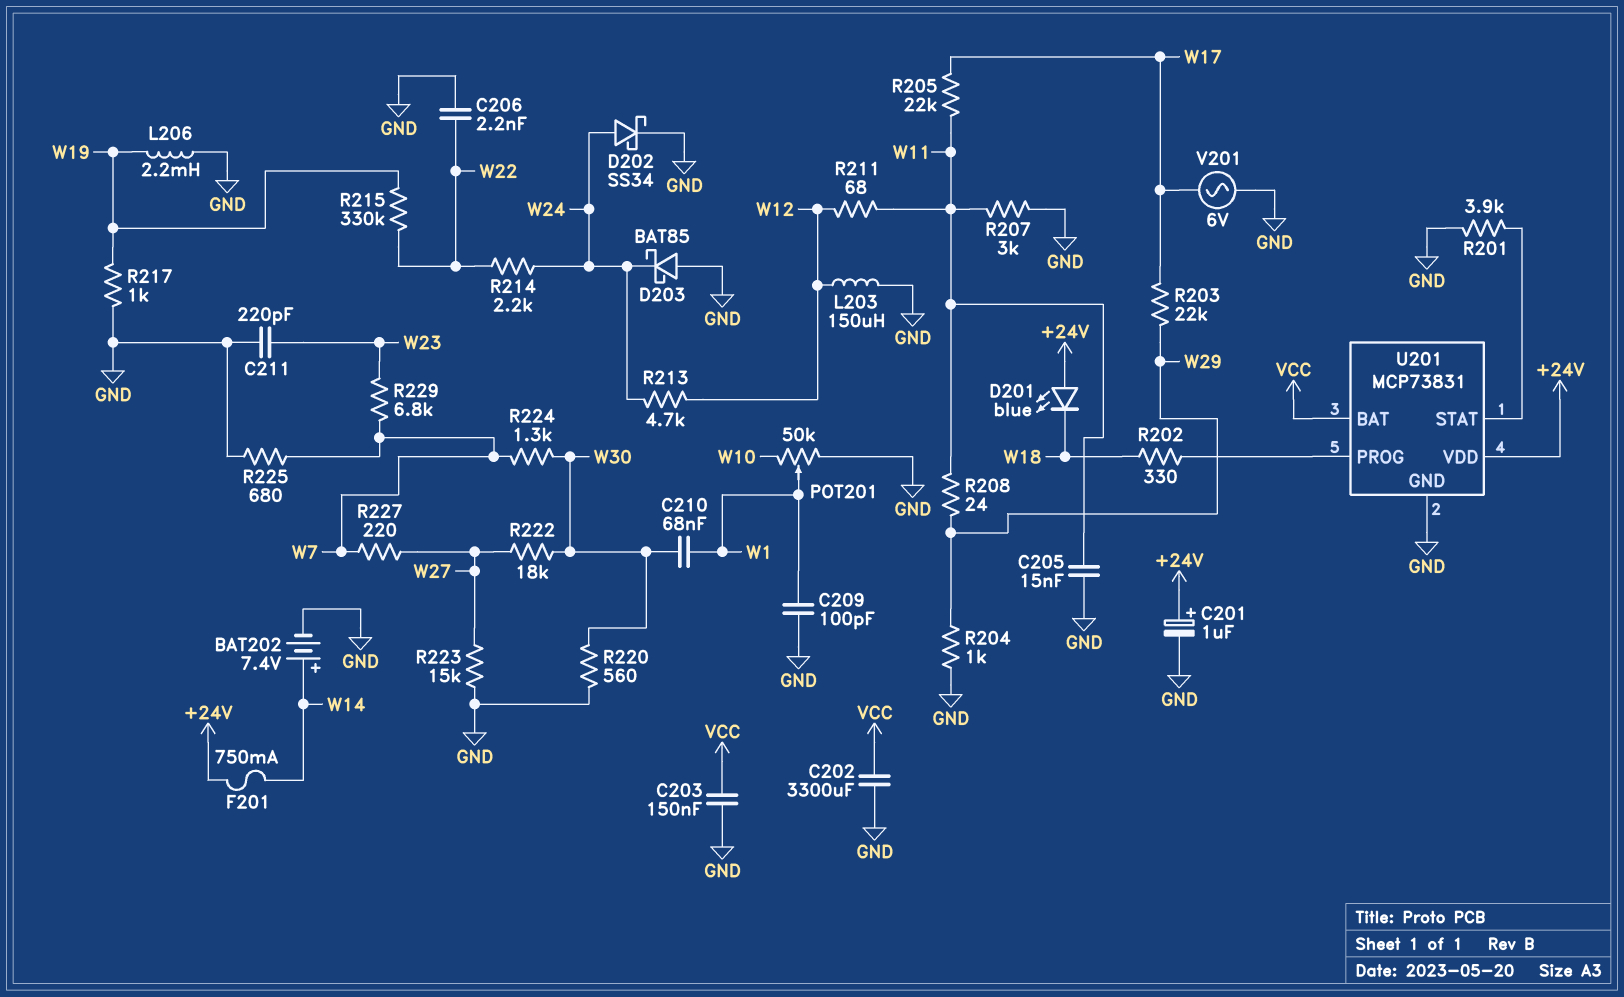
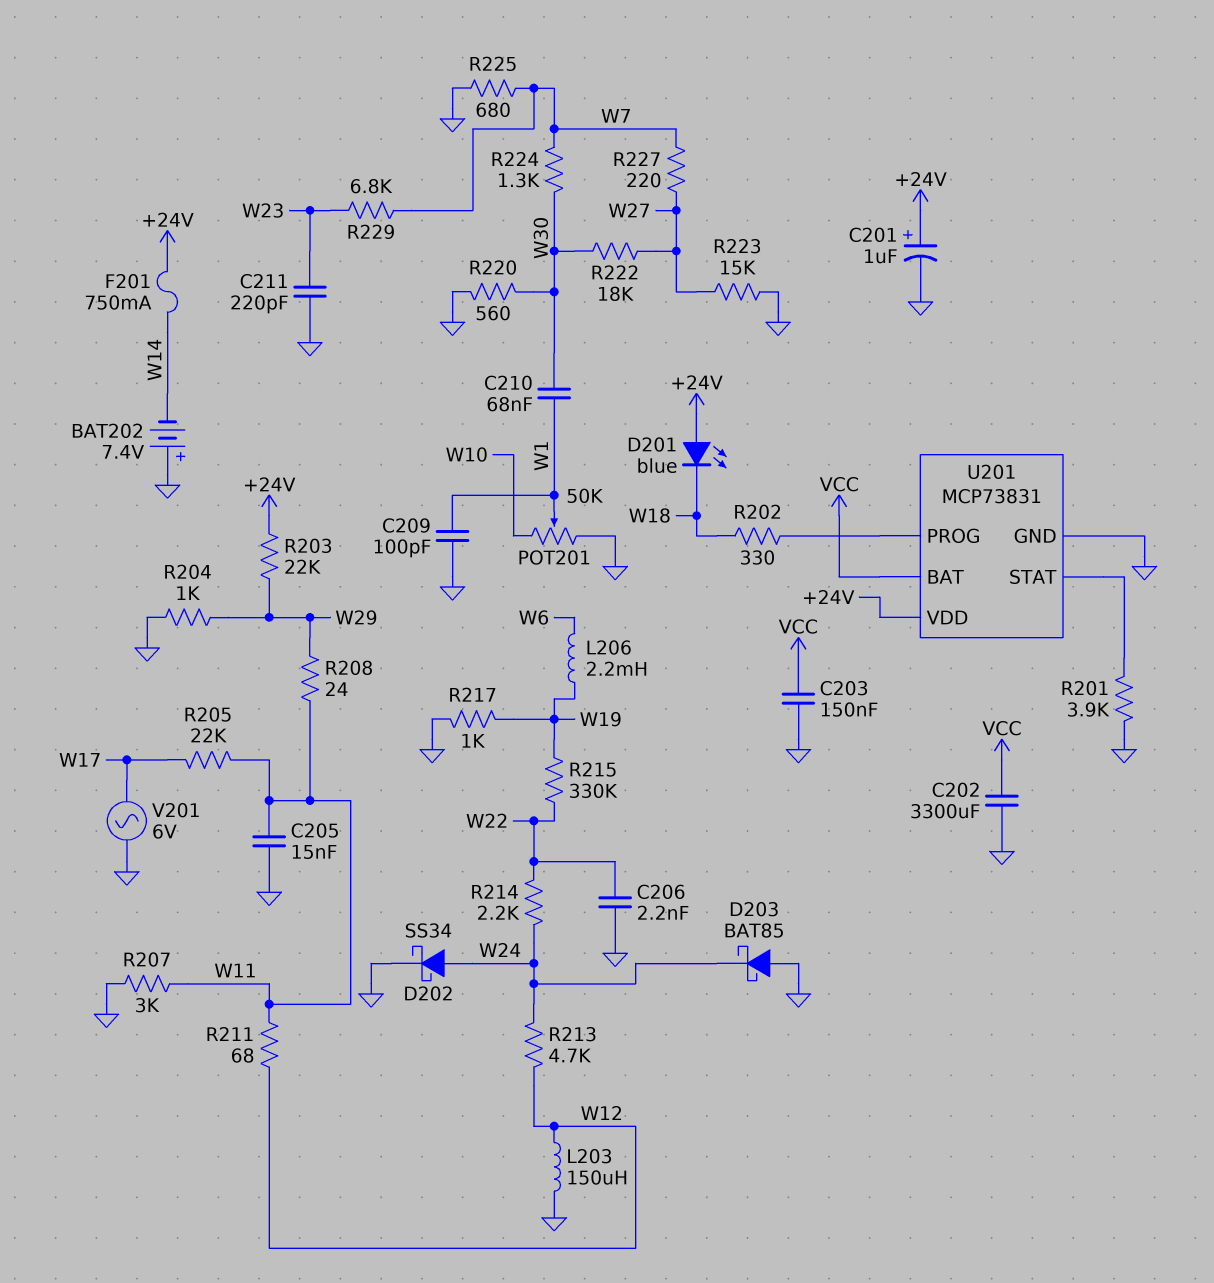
BAT202: 7.4V (plus W14, minus GND) -> 7.4V (plus GND, minus W14)
L206: 2.2mH (GND, W19) -> 2.2mH (W6, W19)
R203: 22k (W17, W29) -> 22k (+24V, W29)

